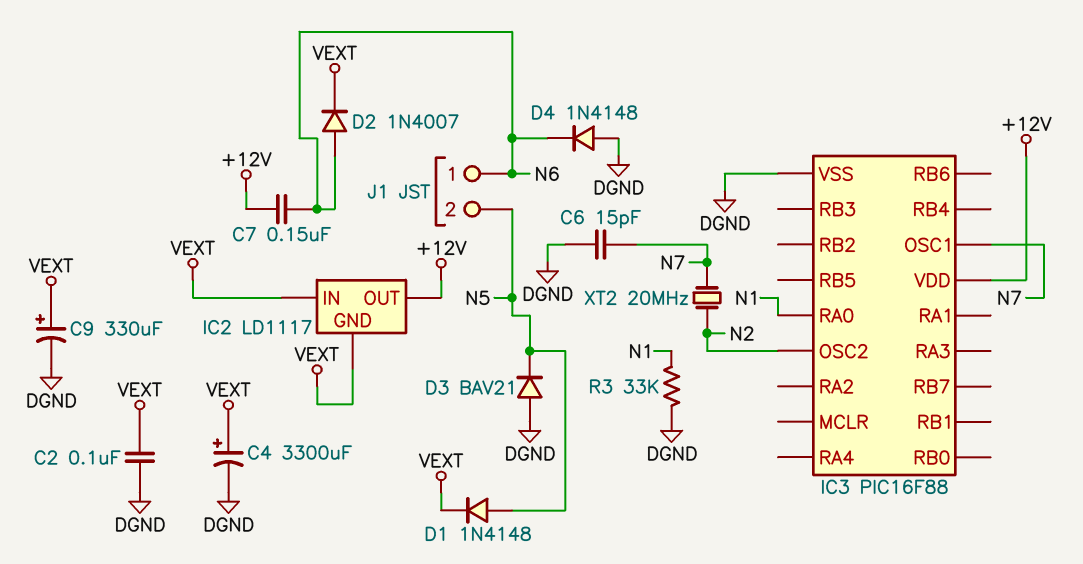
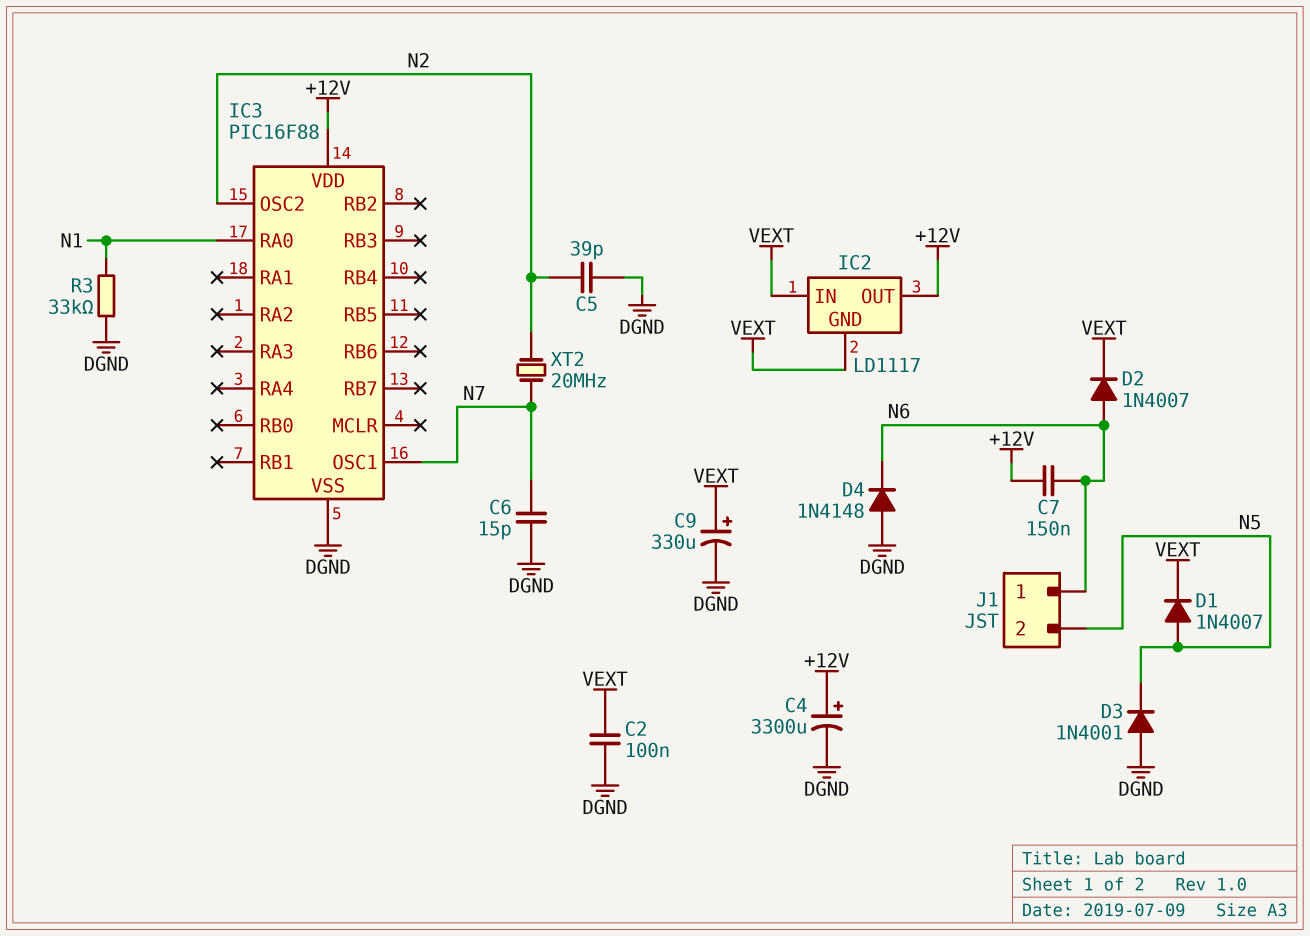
C4: 3300uF (plus VEXT, minus DGND) -> 3300uF (plus +12V, minus DGND)
C5: none -> 39pF (DGND, N2)
D1: diode 1N4148 (A N5, K VEXT) -> diode 1N4007 (A N5, K VEXT)
D3: diode BAV21 (A DGND, K N5) -> diode 1N4001 (A DGND, K N5)

